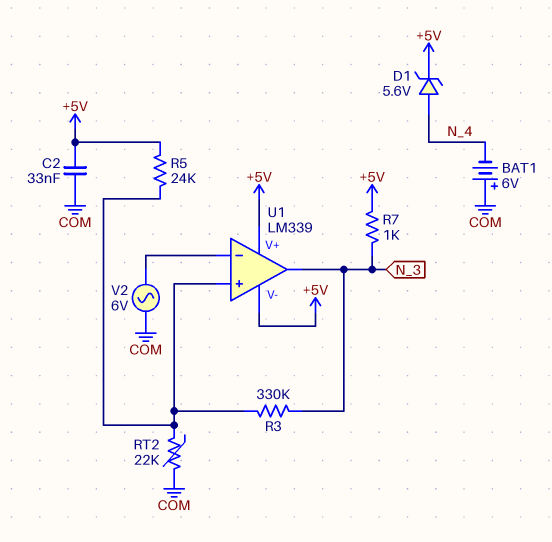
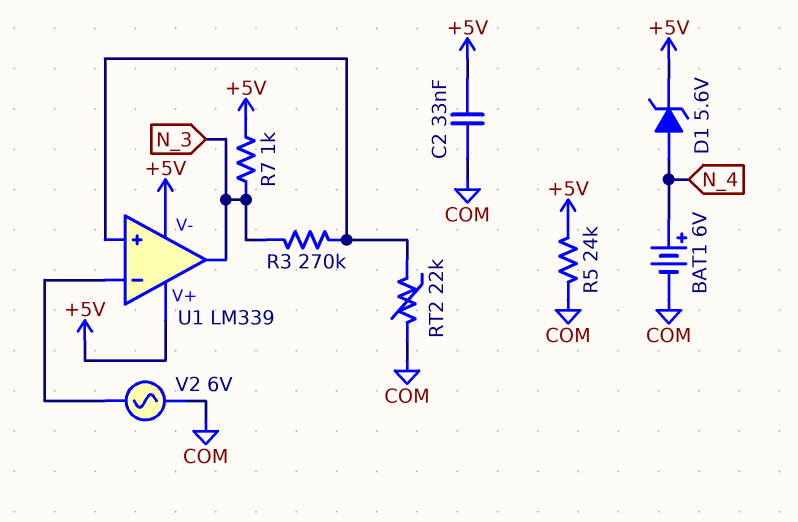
BAT1: 6V (plus COM, minus N_4) -> 6V (plus N_4, minus COM)
R3: 330k (N_3, U1/in+) -> 270k (N_3, U1/in+)
R5: 24k (+5V, U1/in+) -> 24k (+5V, COM)

